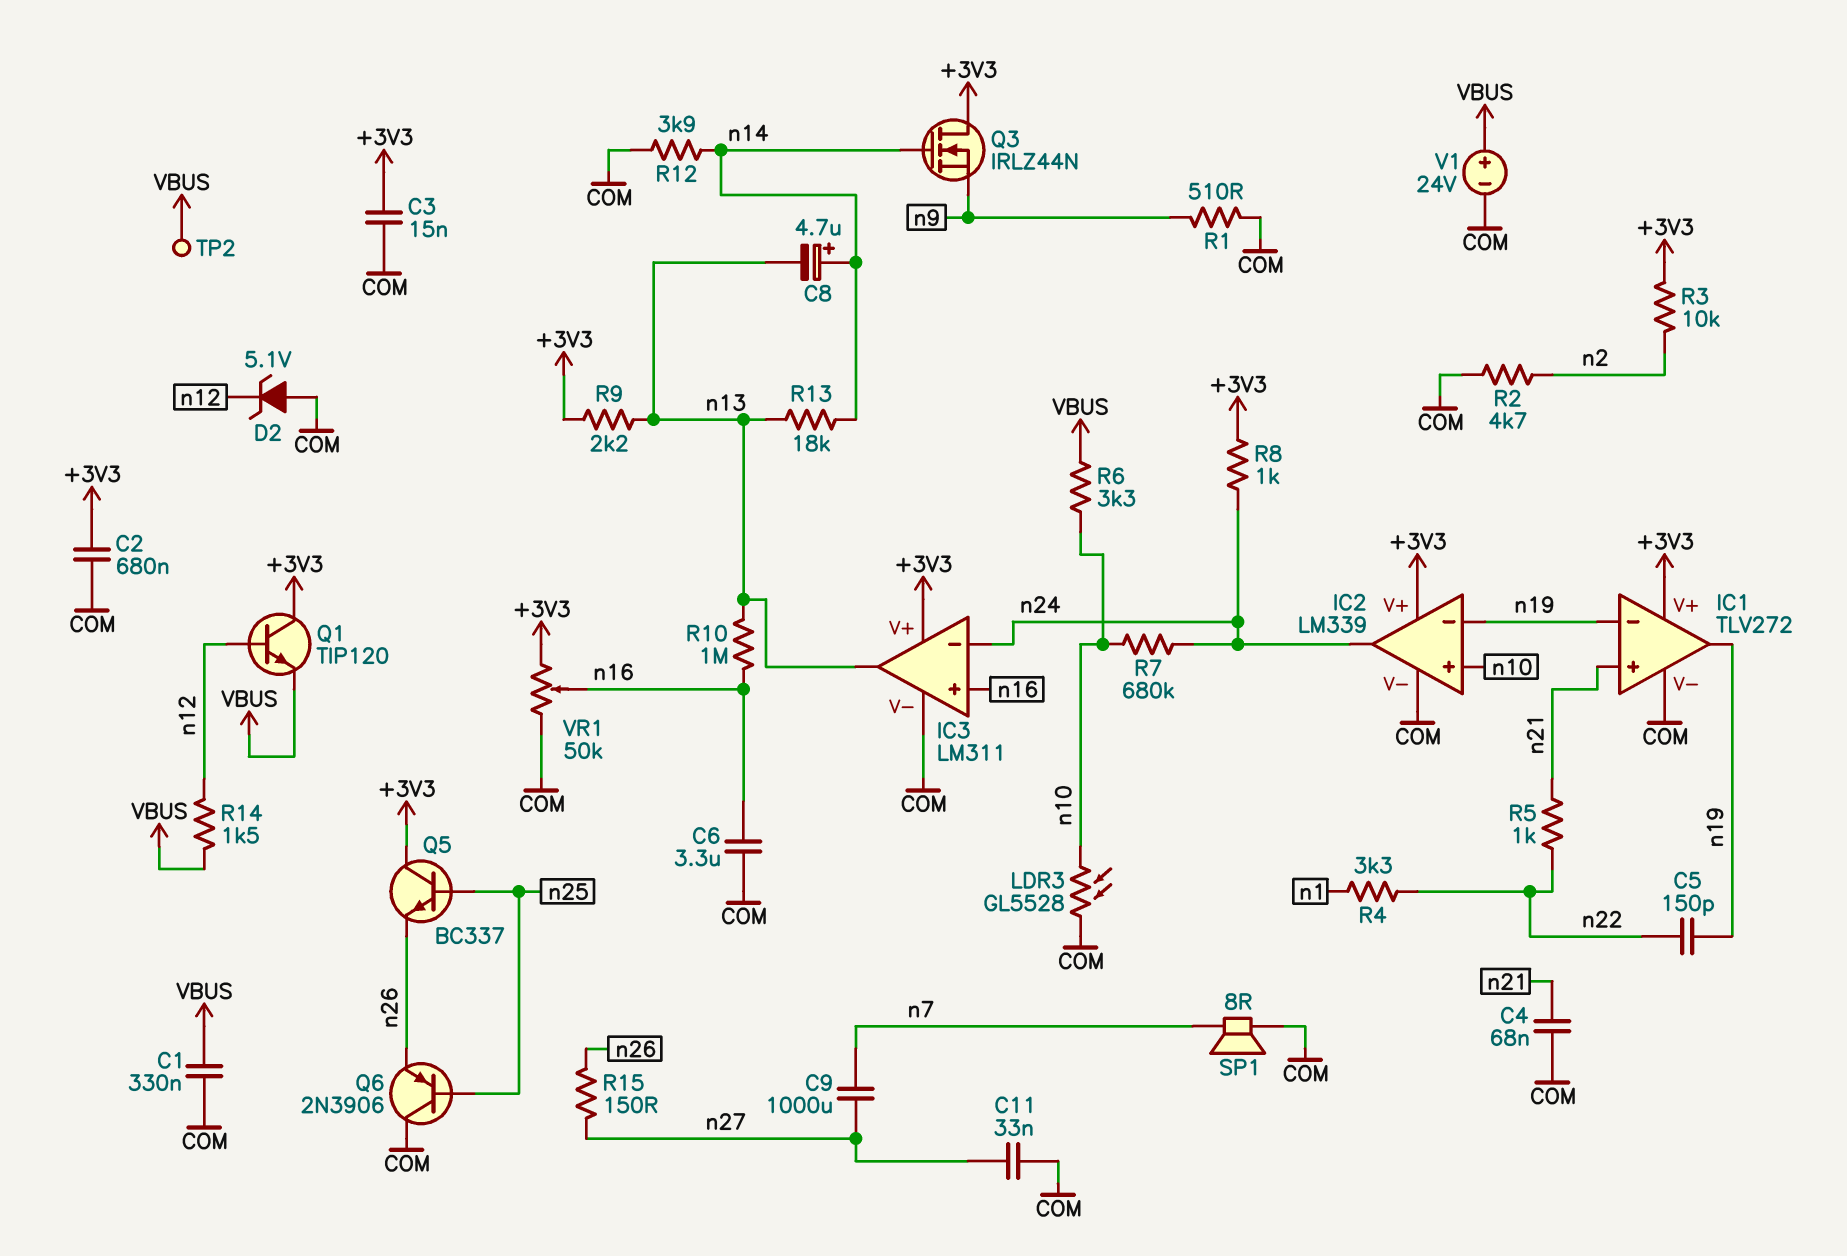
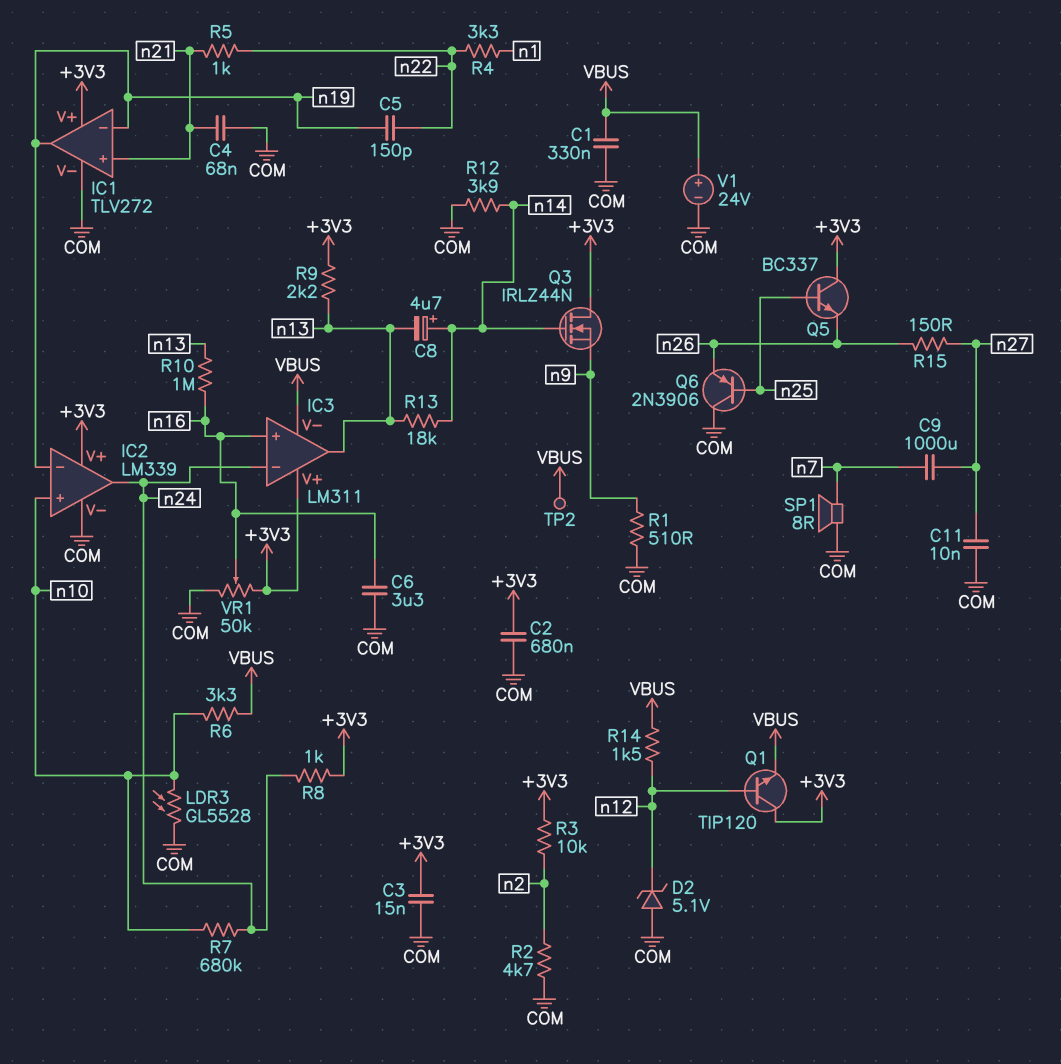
C11: 33nF (COM, n27) -> 10nF (COM, n27)
IC3 pin V-: COM -> VBUS

